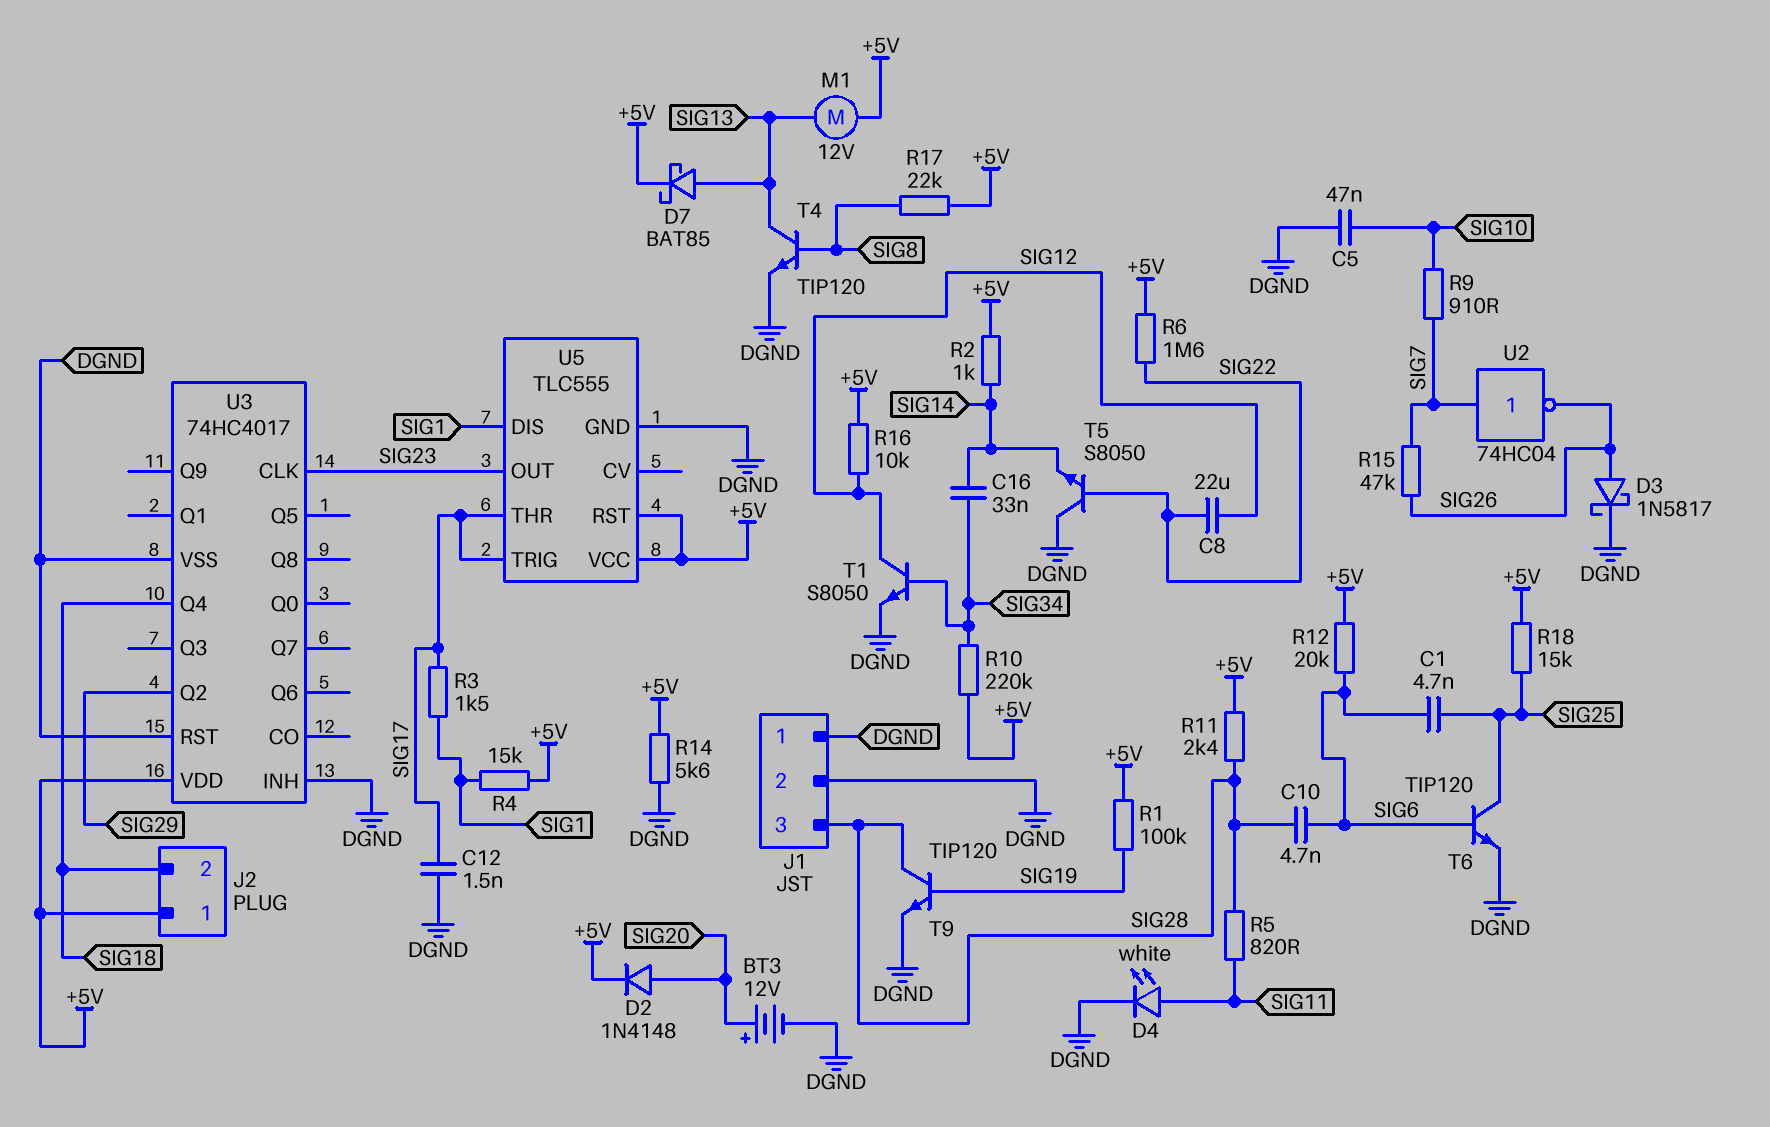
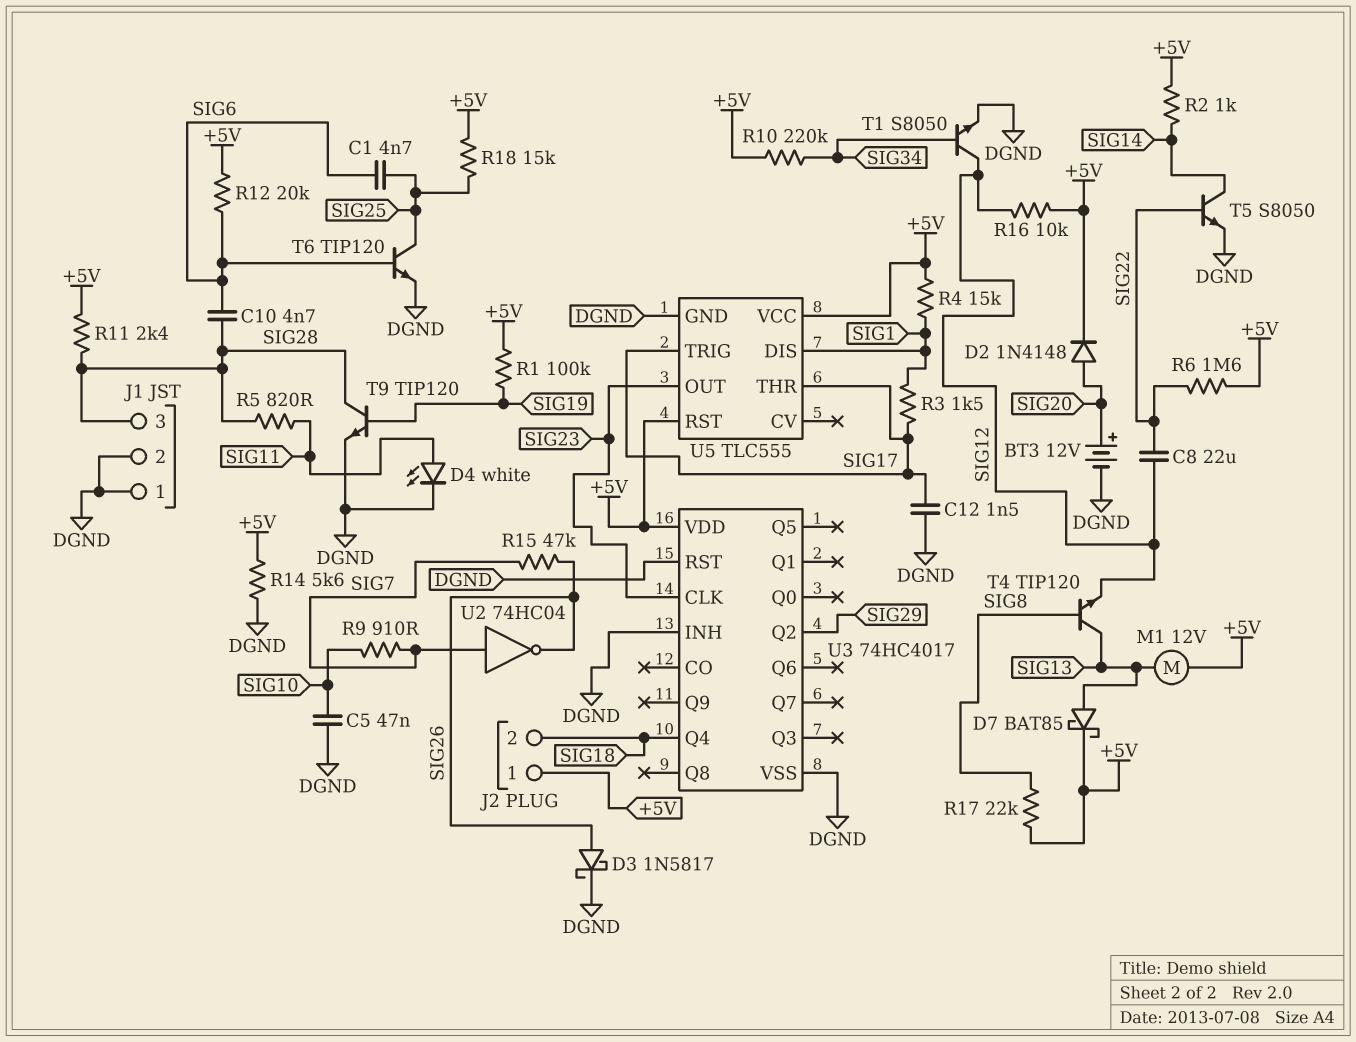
C16: 33nF (SIG14, SIG34) -> none
T4: NPN TIP120 (B SIG8, C SIG13, E DGND) -> NPN TIP120 (B SIG8, C SIG13, E SIG12)
T5: NPN S8050 (B SIG22, C DGND, E SIG14) -> NPN S8050 (B SIG22, C SIG14, E DGND)

